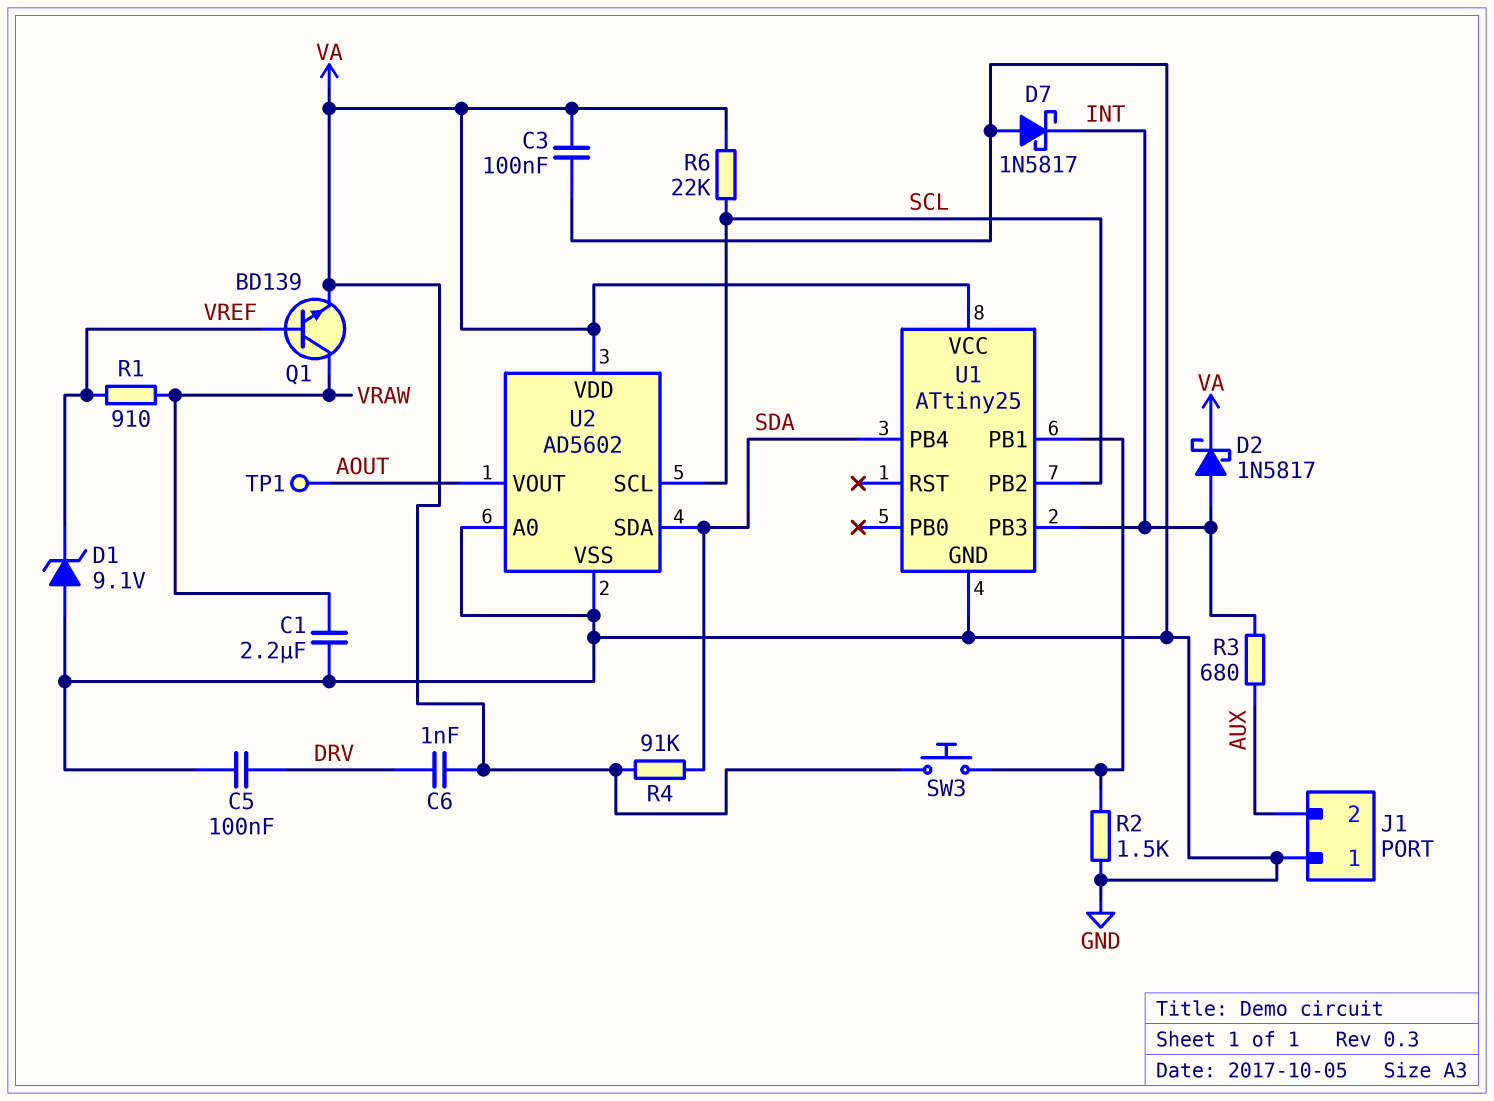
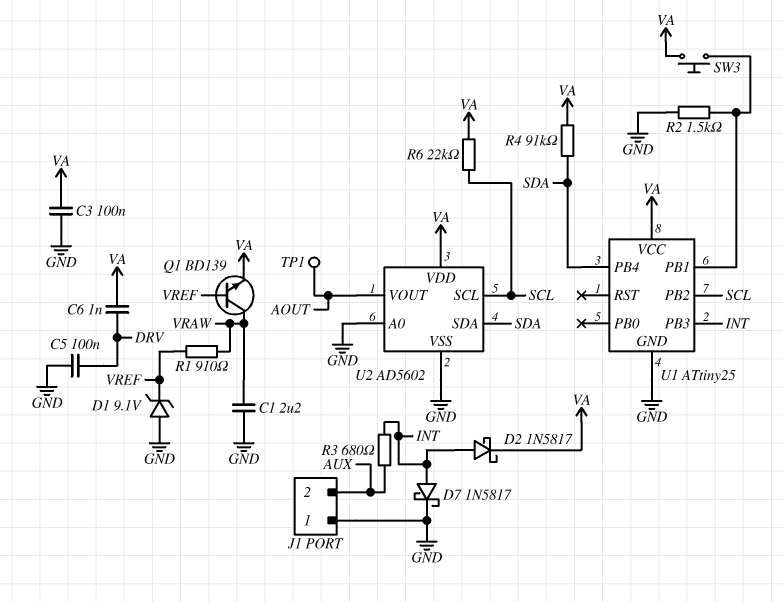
D7: schottky 1N5817 (A GND, K INT) -> schottky 1N5817 (A INT, K GND)

